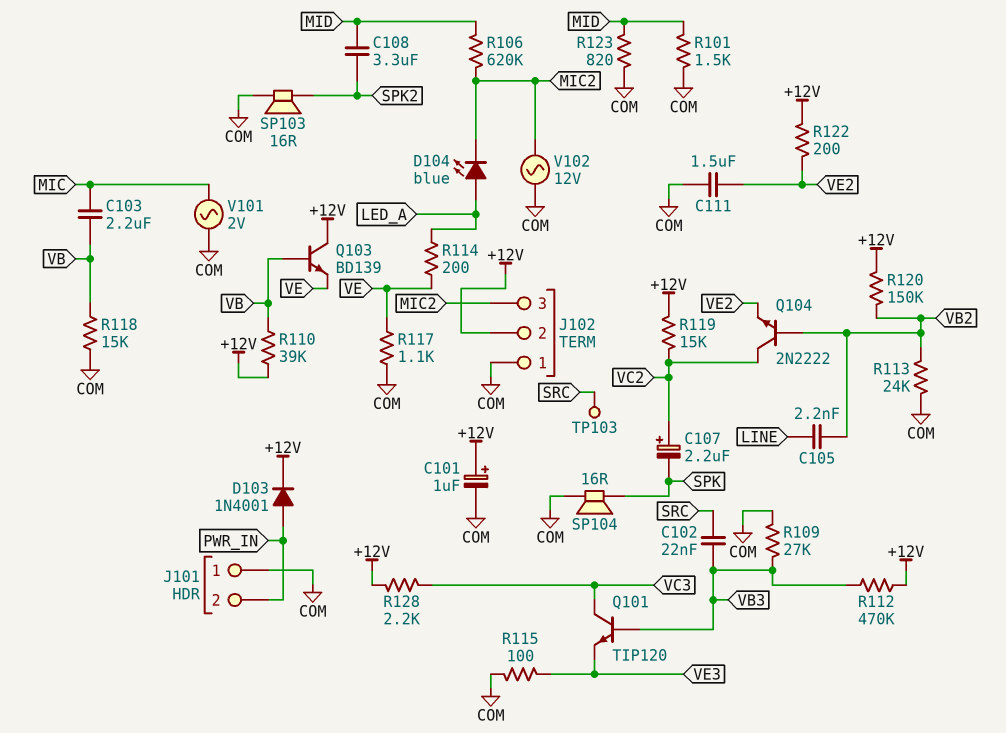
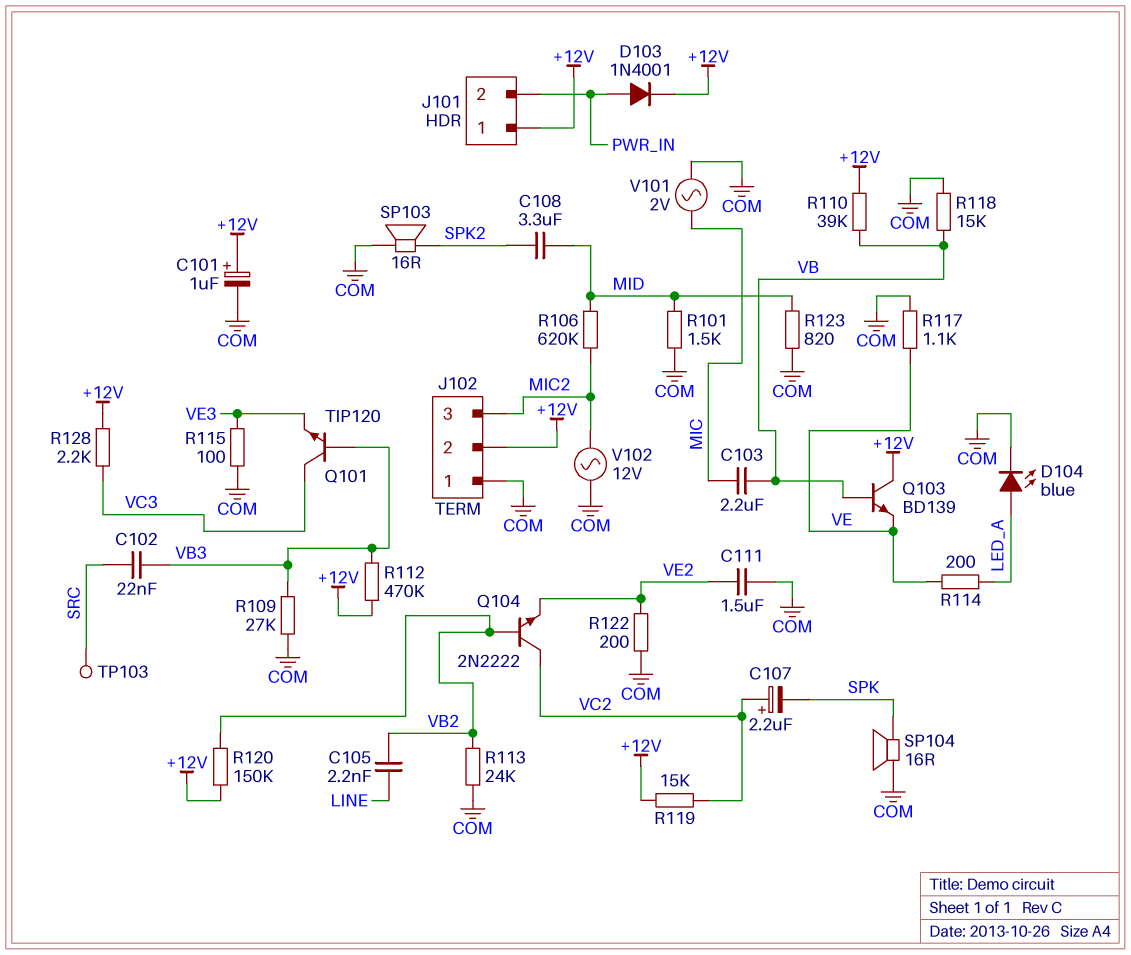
D104: LED blue (A LED_A, K MIC2) -> LED blue (A LED_A, K COM)
J101 pin 1: COM -> +12V
R122: 200 (+12V, VE2) -> 200 (COM, VE2)

